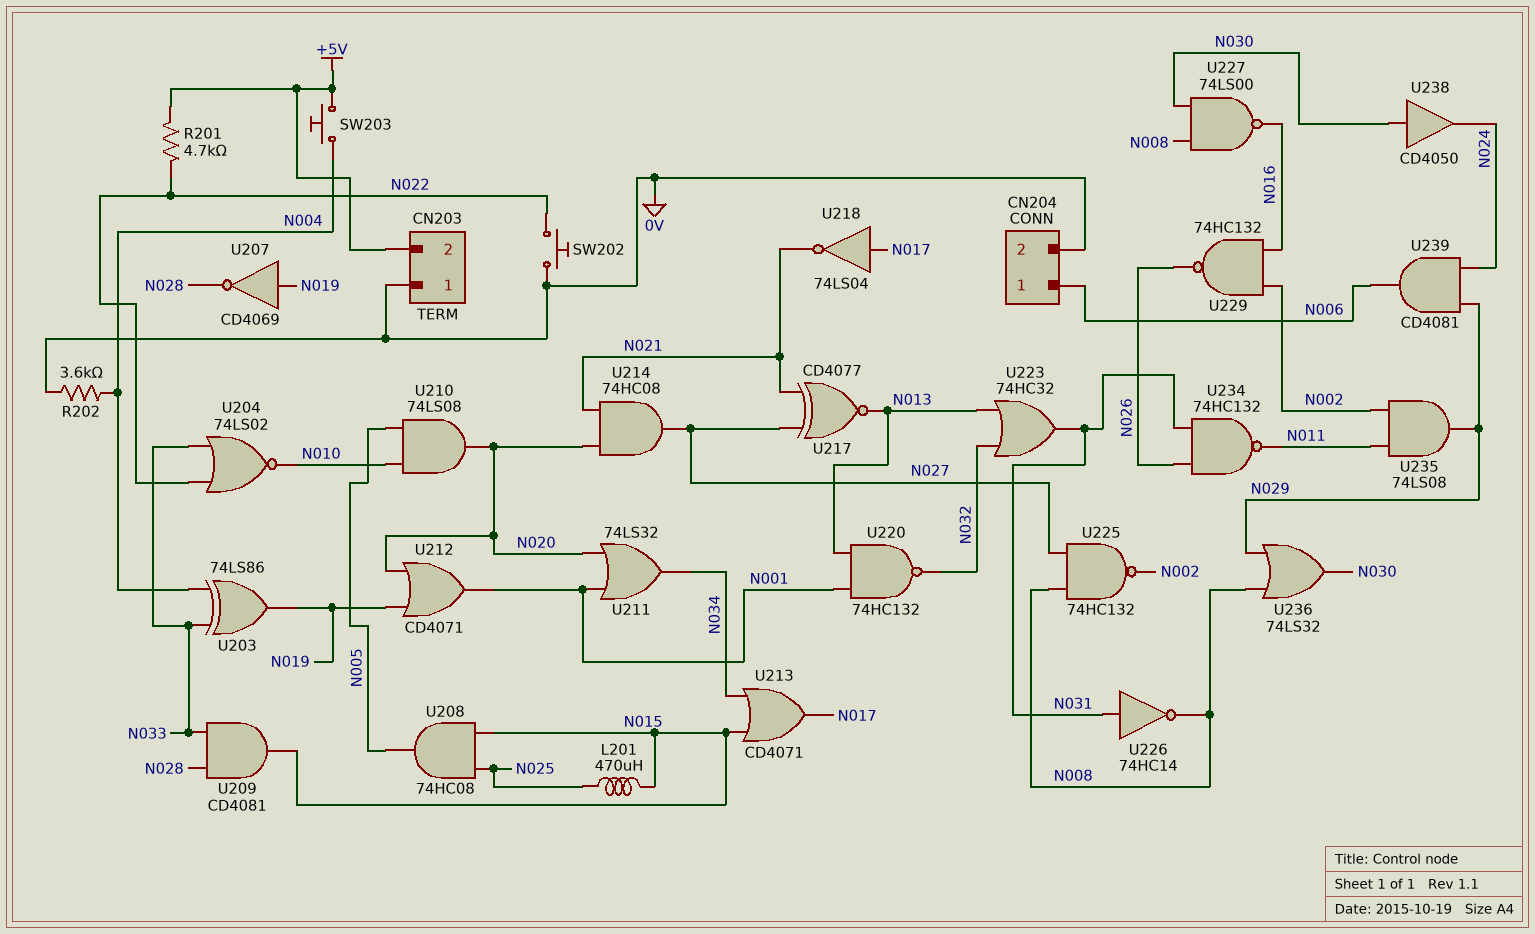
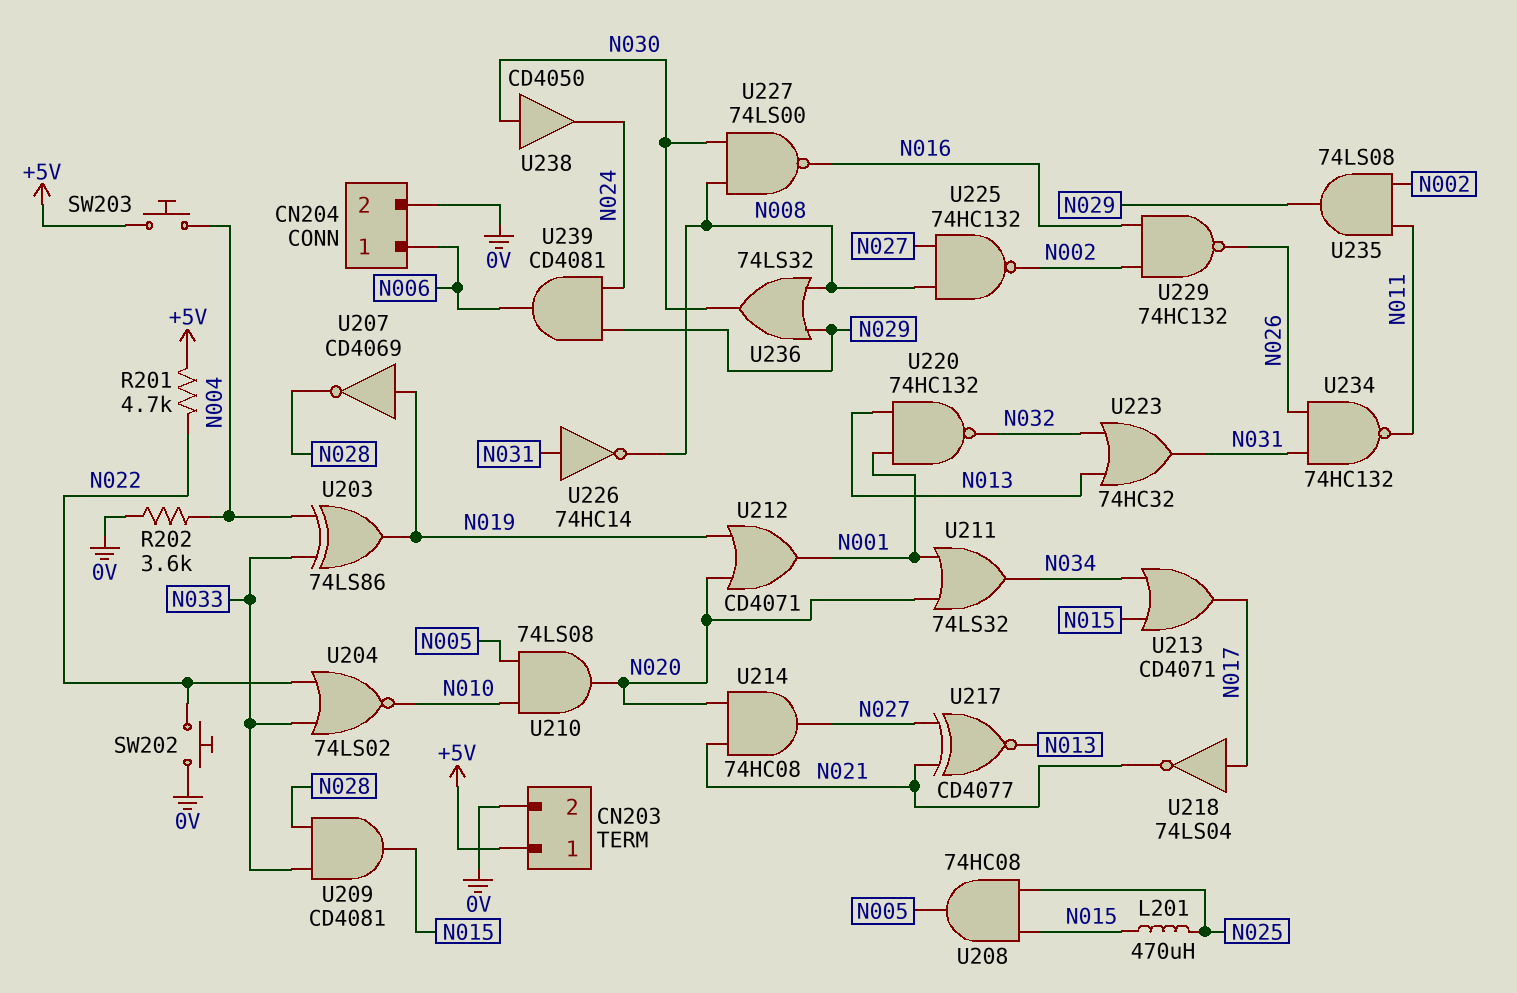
CN203 pin 1: 0V -> +5V
CN203 pin 2: +5V -> 0V

